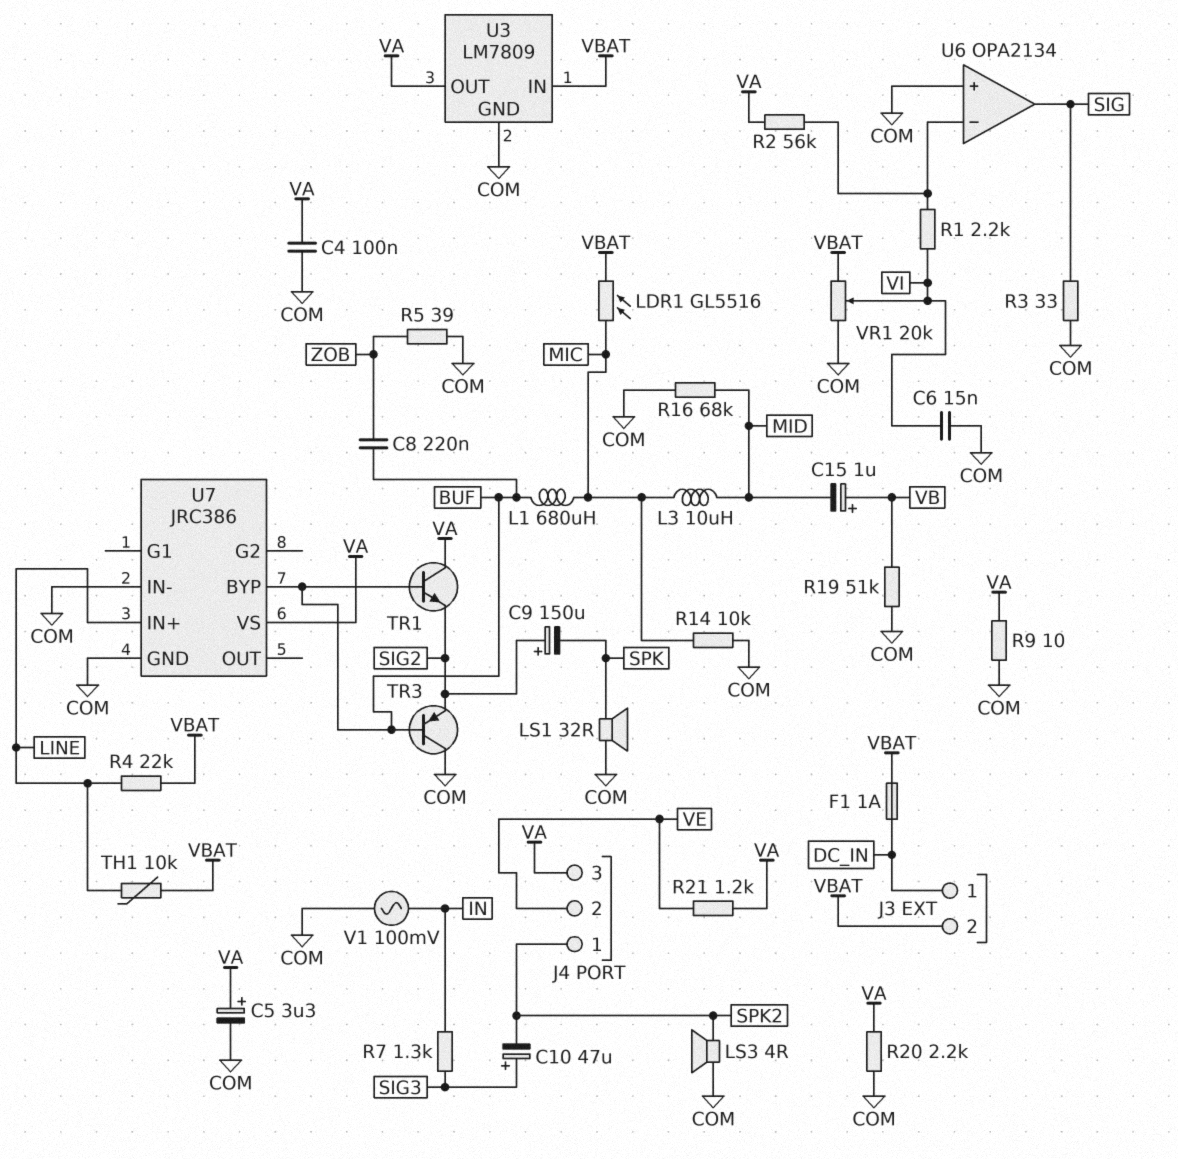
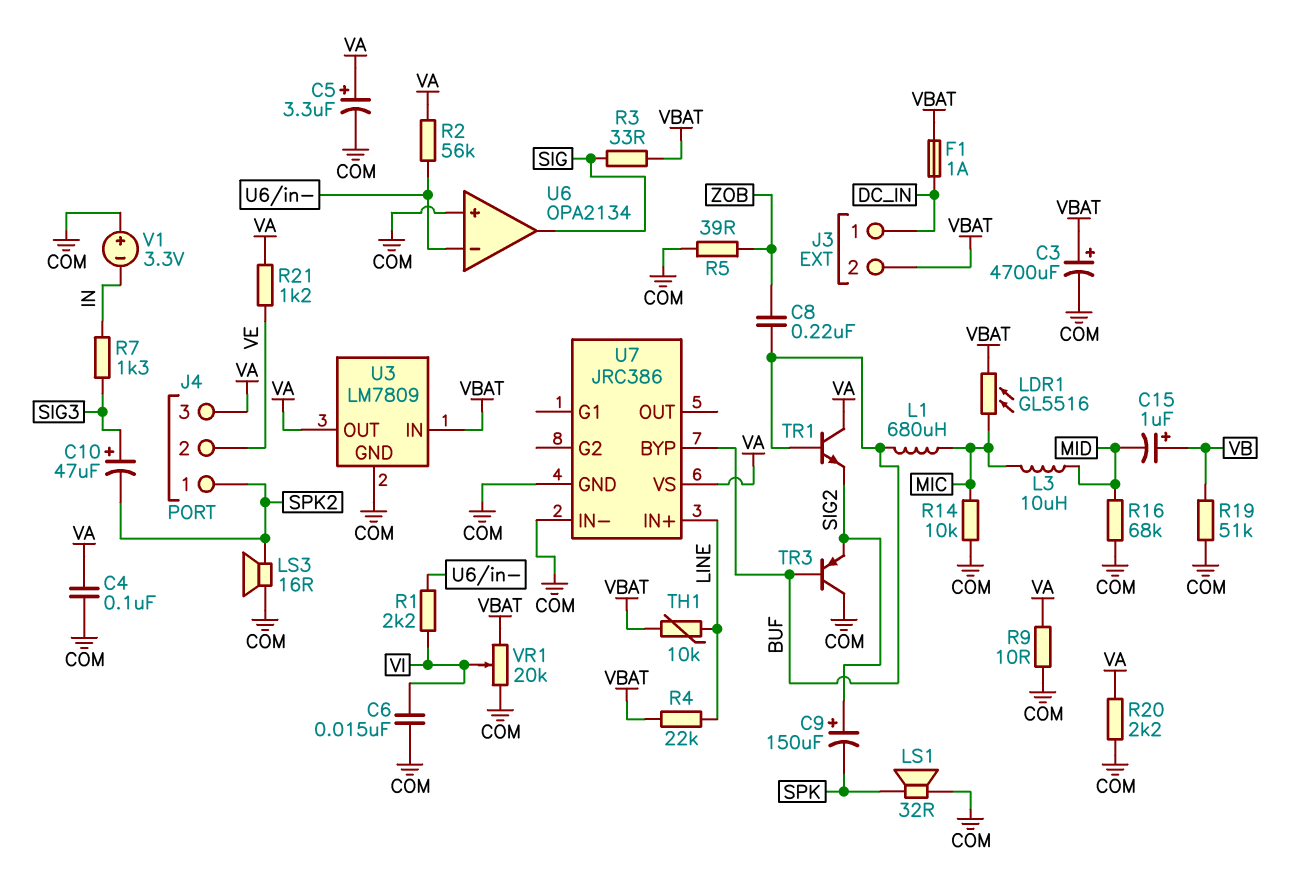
C3: none -> 4700uF (plus VBAT, minus COM)
LS3: speaker 4R (COM, SPK2) -> speaker 16R (COM, SPK2)
R3: 33 (COM, SIG) -> 33 (SIG, VBAT)
V1: AC 100mV (COM, IN) -> 3.3V (plus COM, minus IN)

